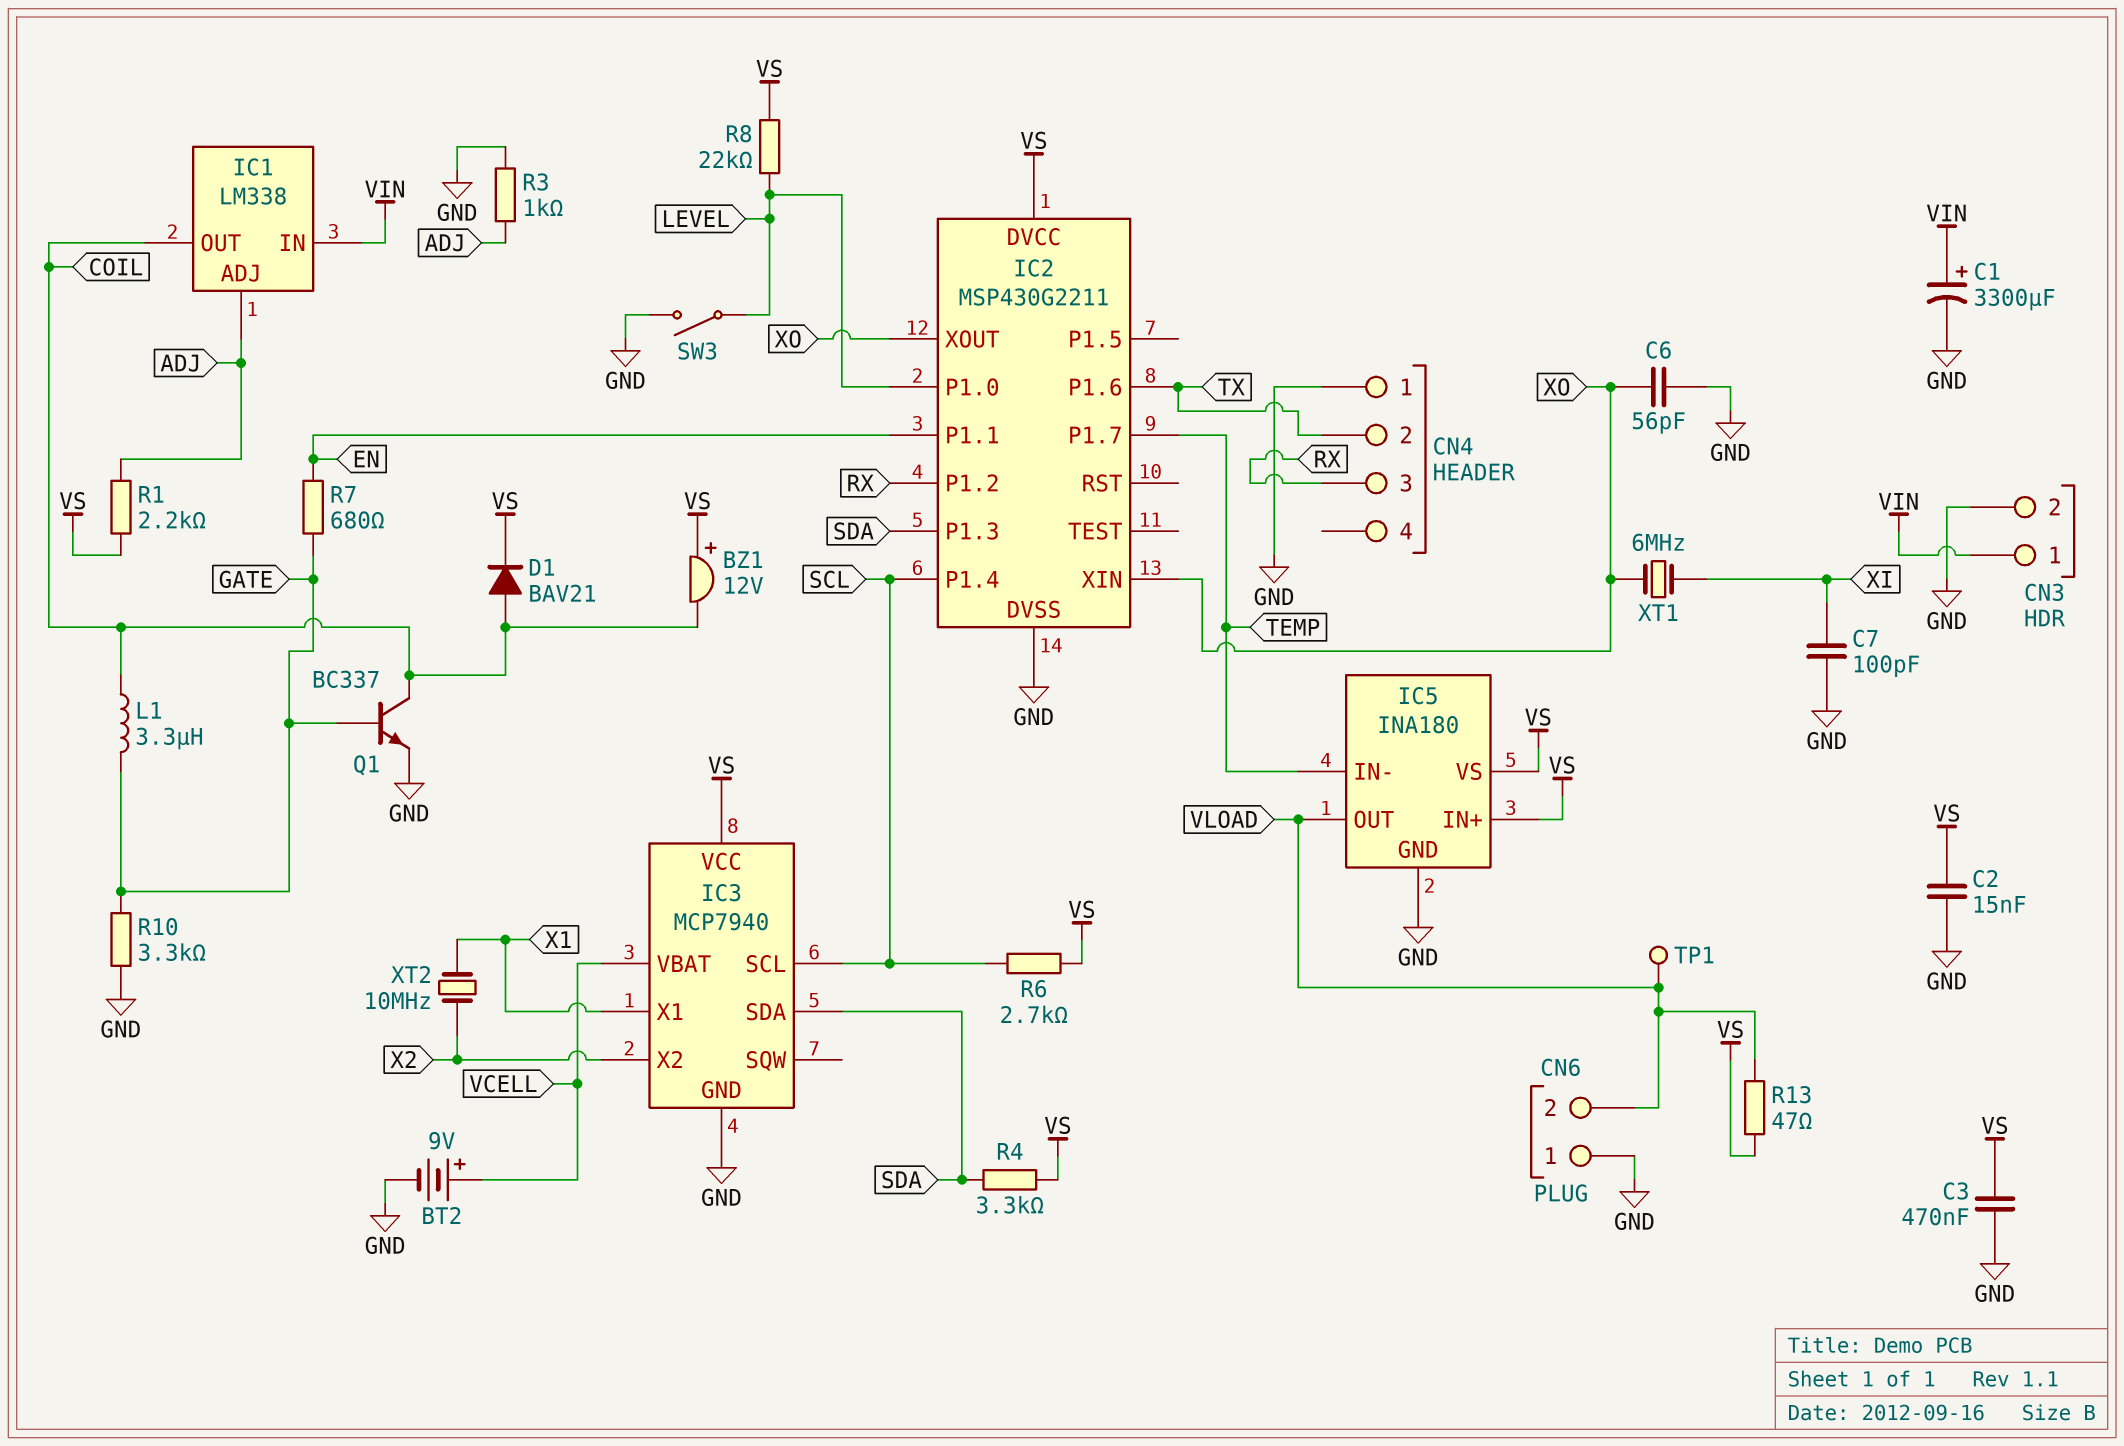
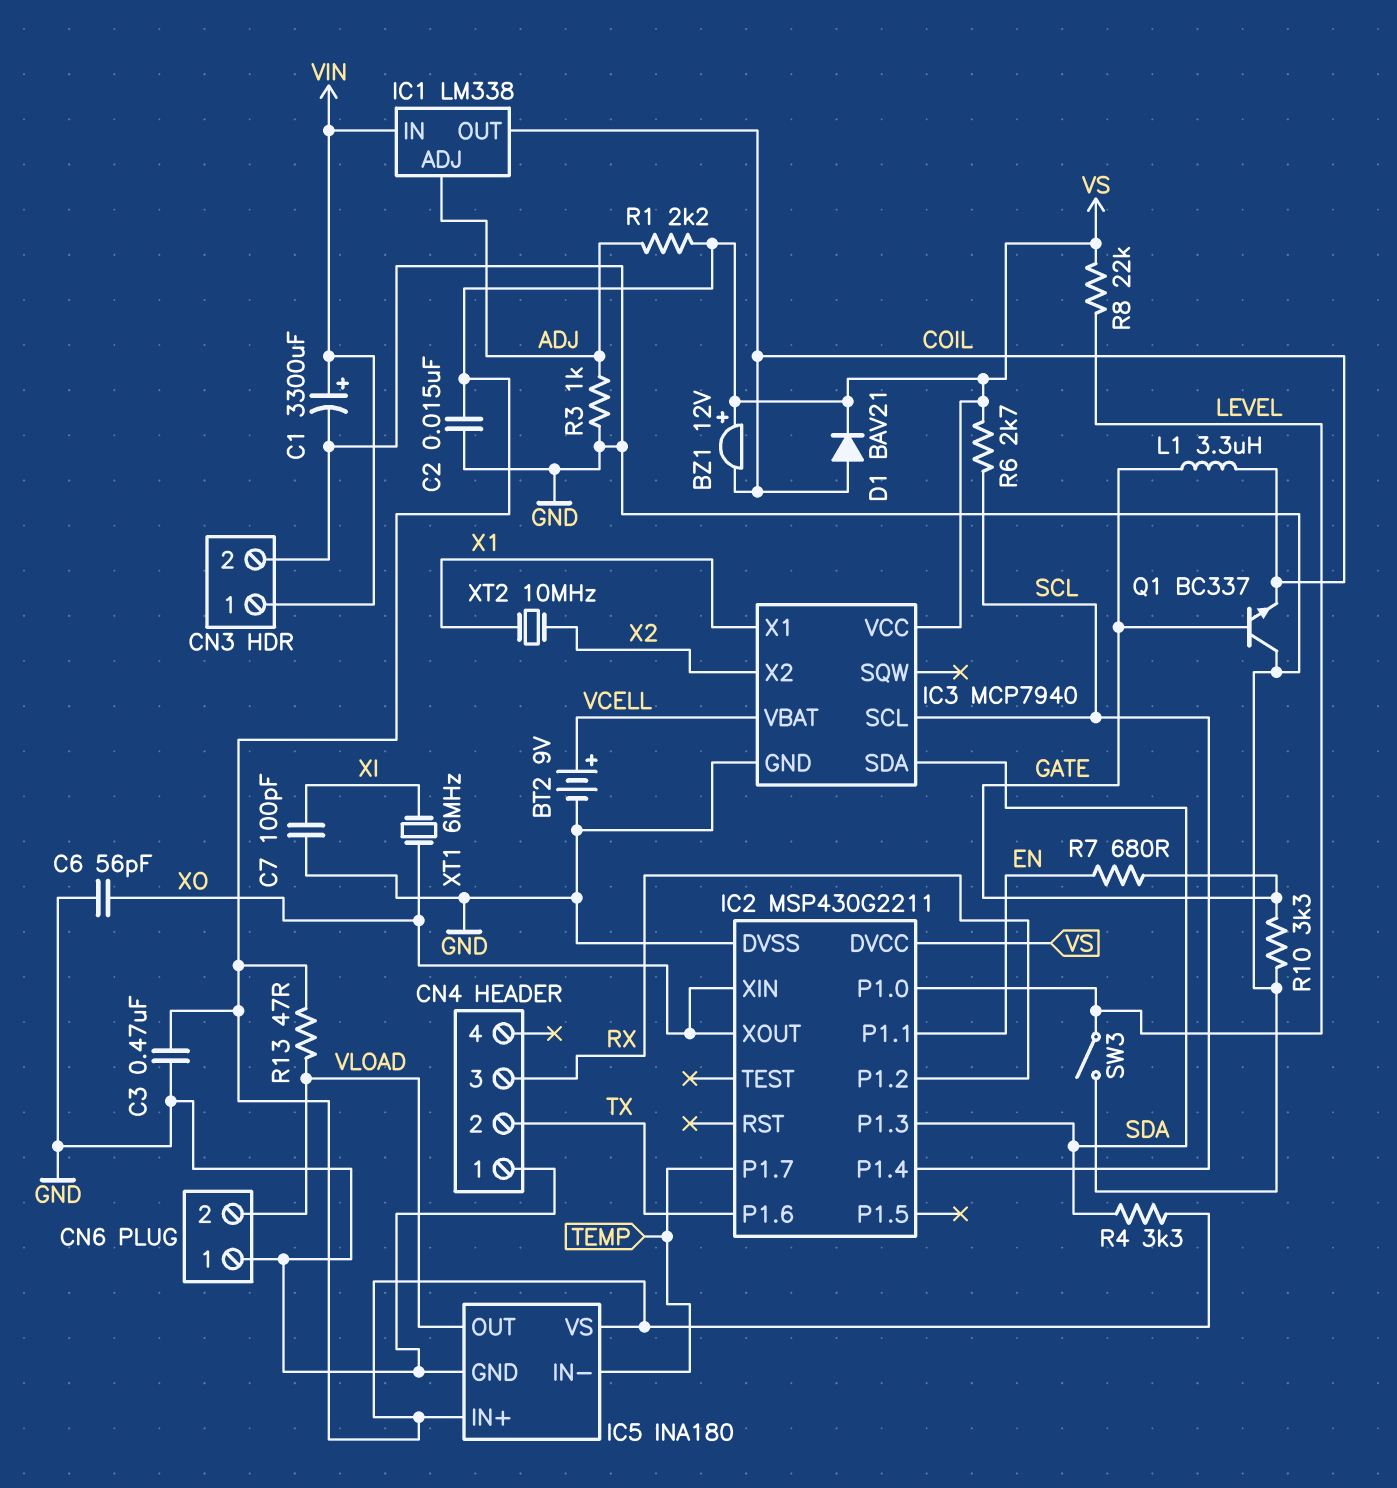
Q1: NPN BC337 (B GATE, C COIL, E GND) -> NPN BC337 (B GATE, C GND, E COIL)
TP1: test point (VLOAD) -> none

